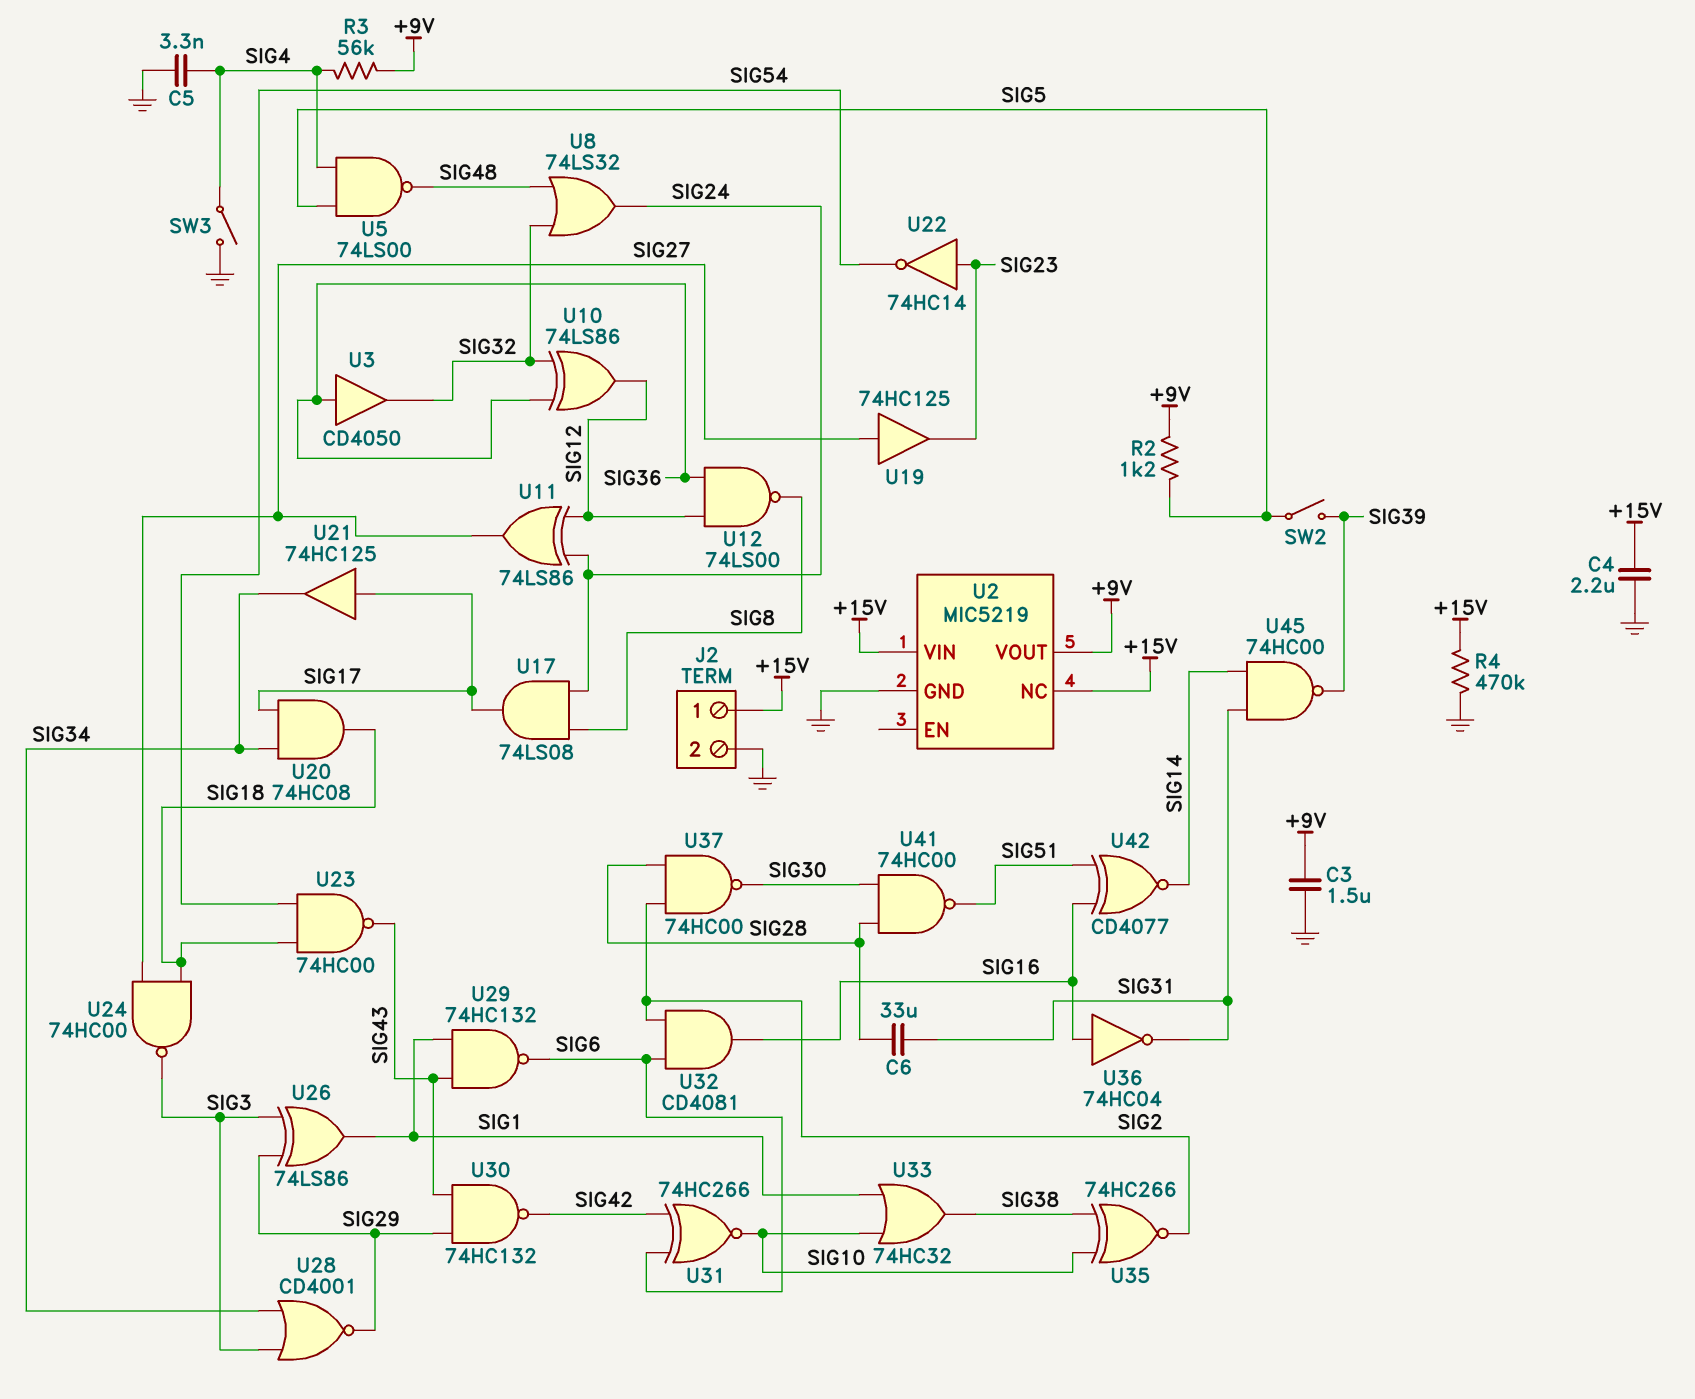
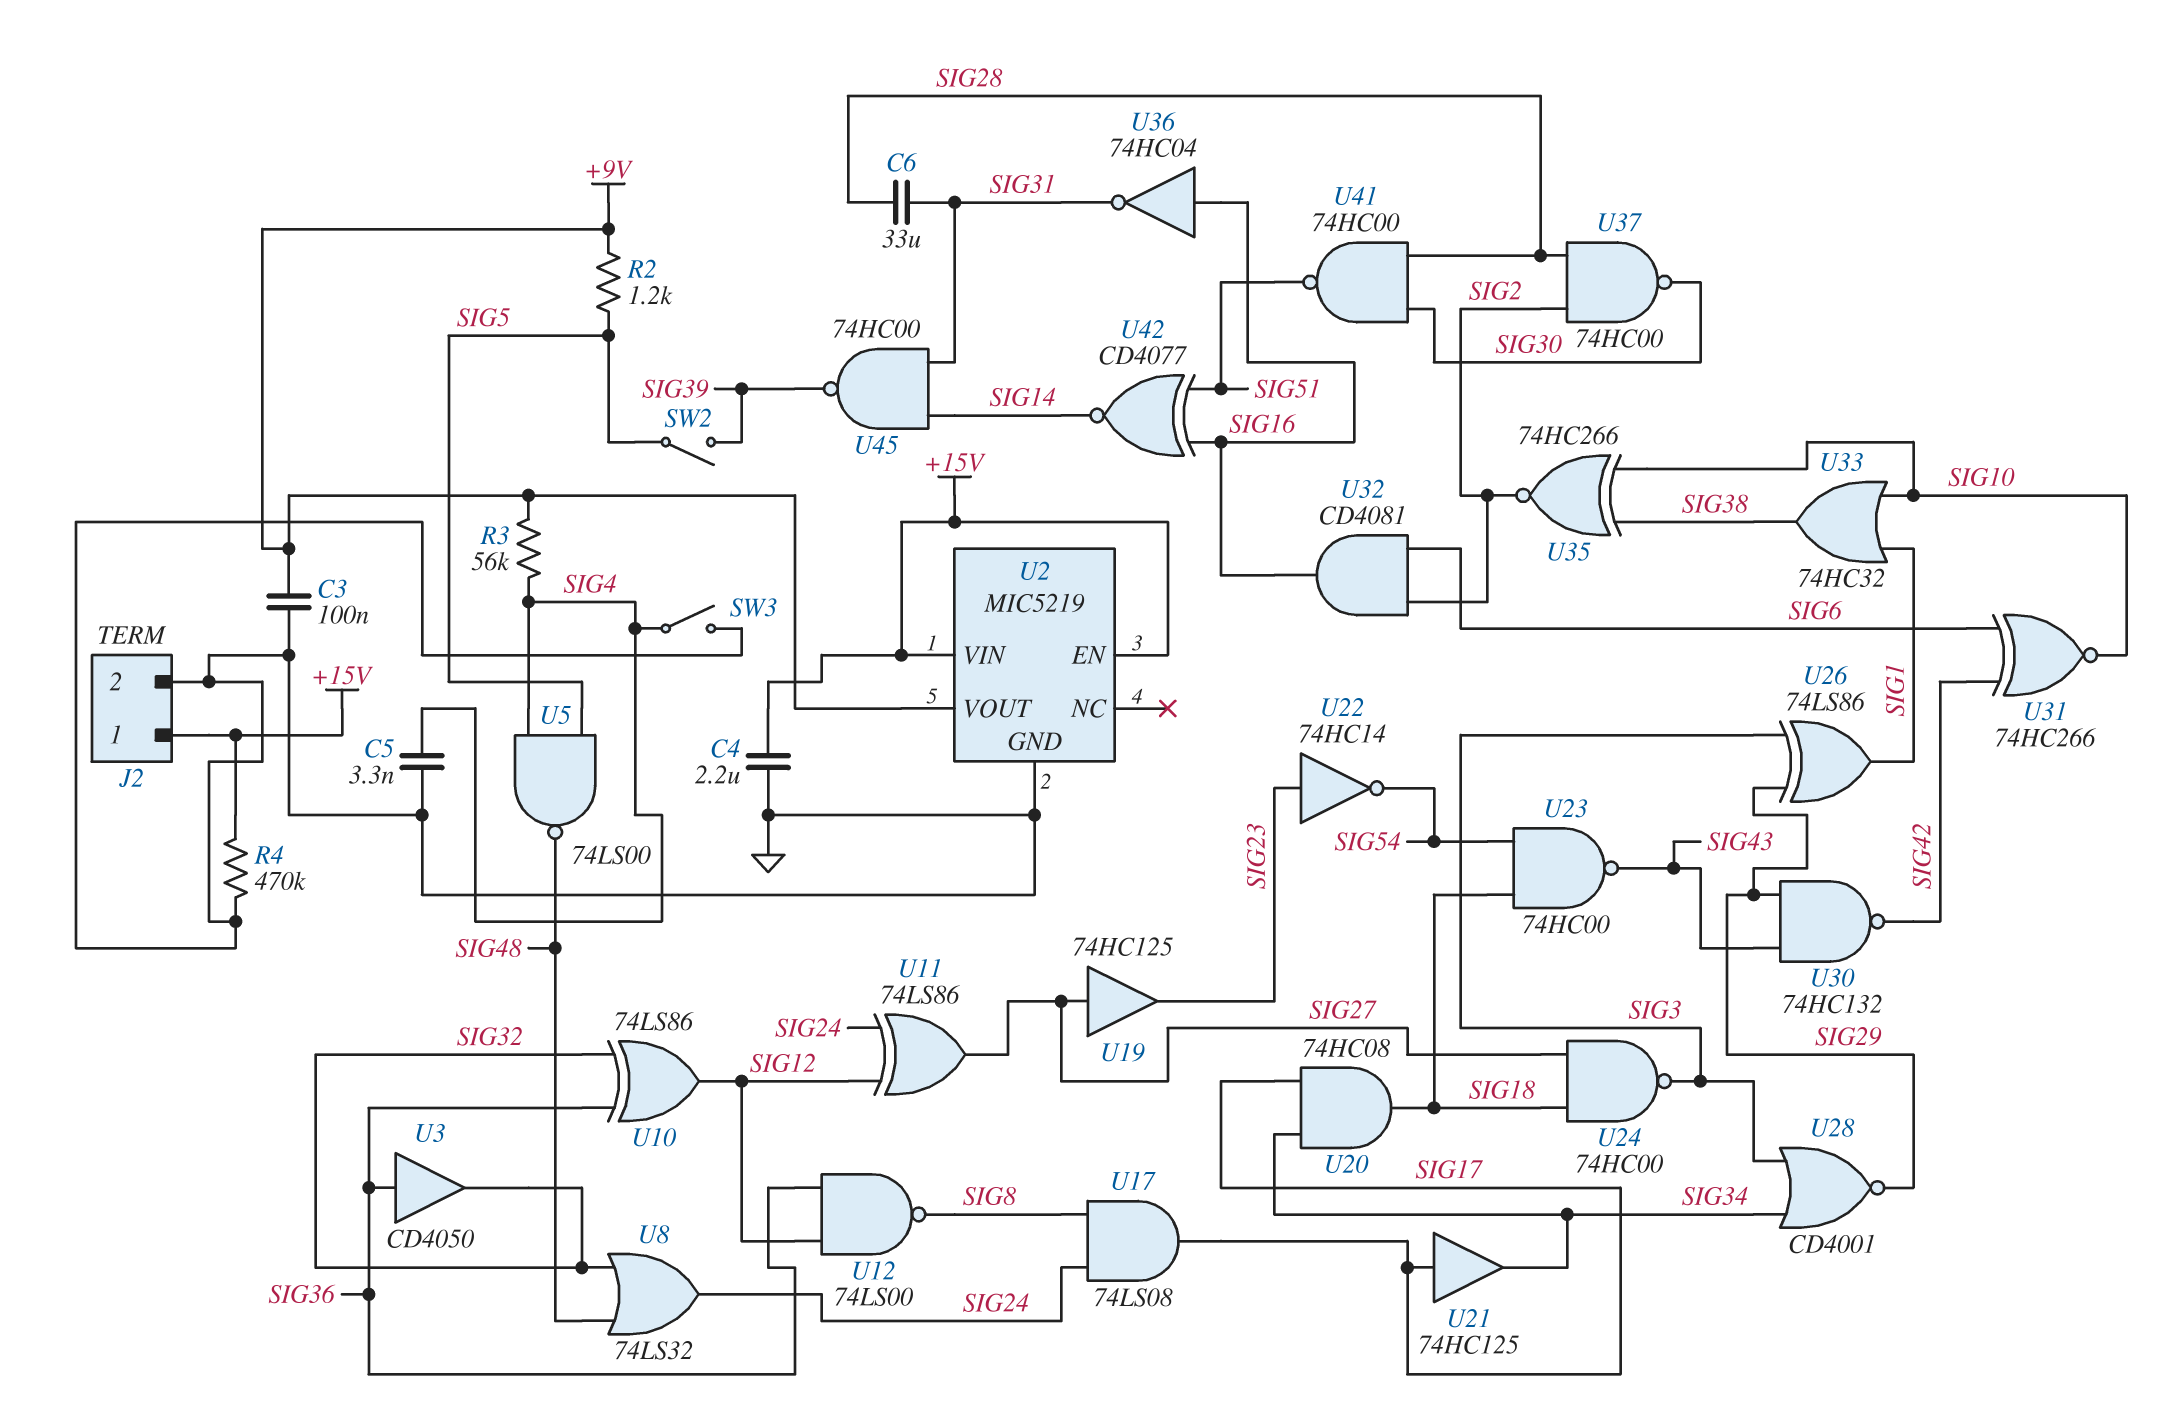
C3: 1.5uF (+9V, GND) -> 100nF (+9V, GND)
U2 pin EN: none -> +15V
U2 pin NC: +15V -> none
U29: NAND 74HC132 (in SIG1, in SIG43, out SIG6) -> none

